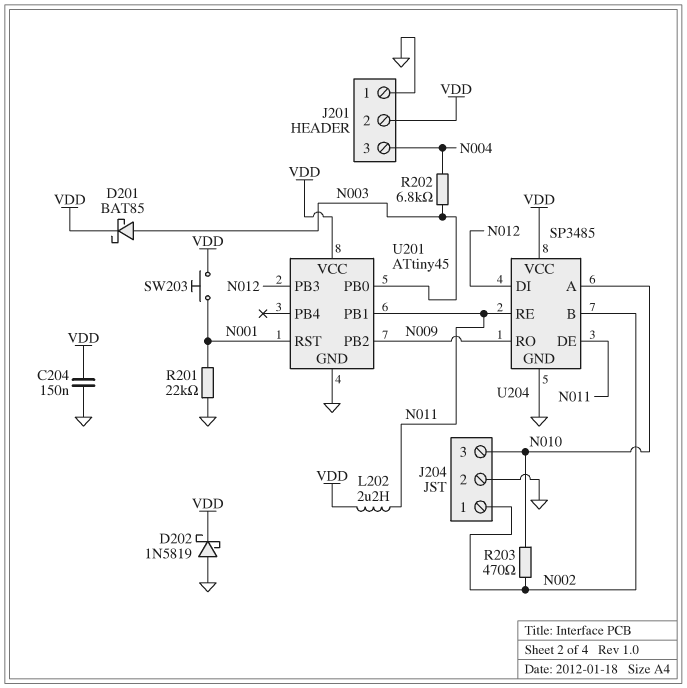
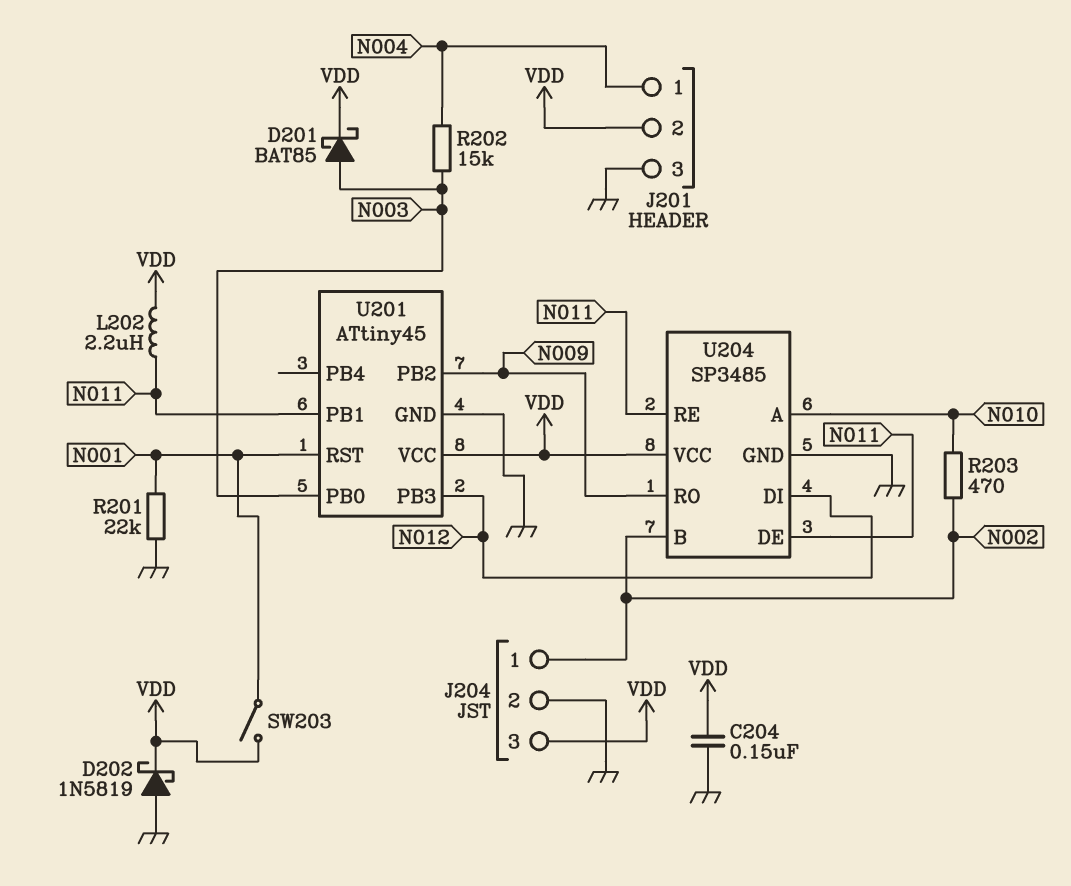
J201 pin 1: GND -> N004
J201 pin 3: N004 -> GND
J204 pin 3: N010 -> VDD
R202: 6.8k (N003, N004) -> 15k (N003, N004)
SW203: button (N001, VDD) -> switch (N001, VDD)

